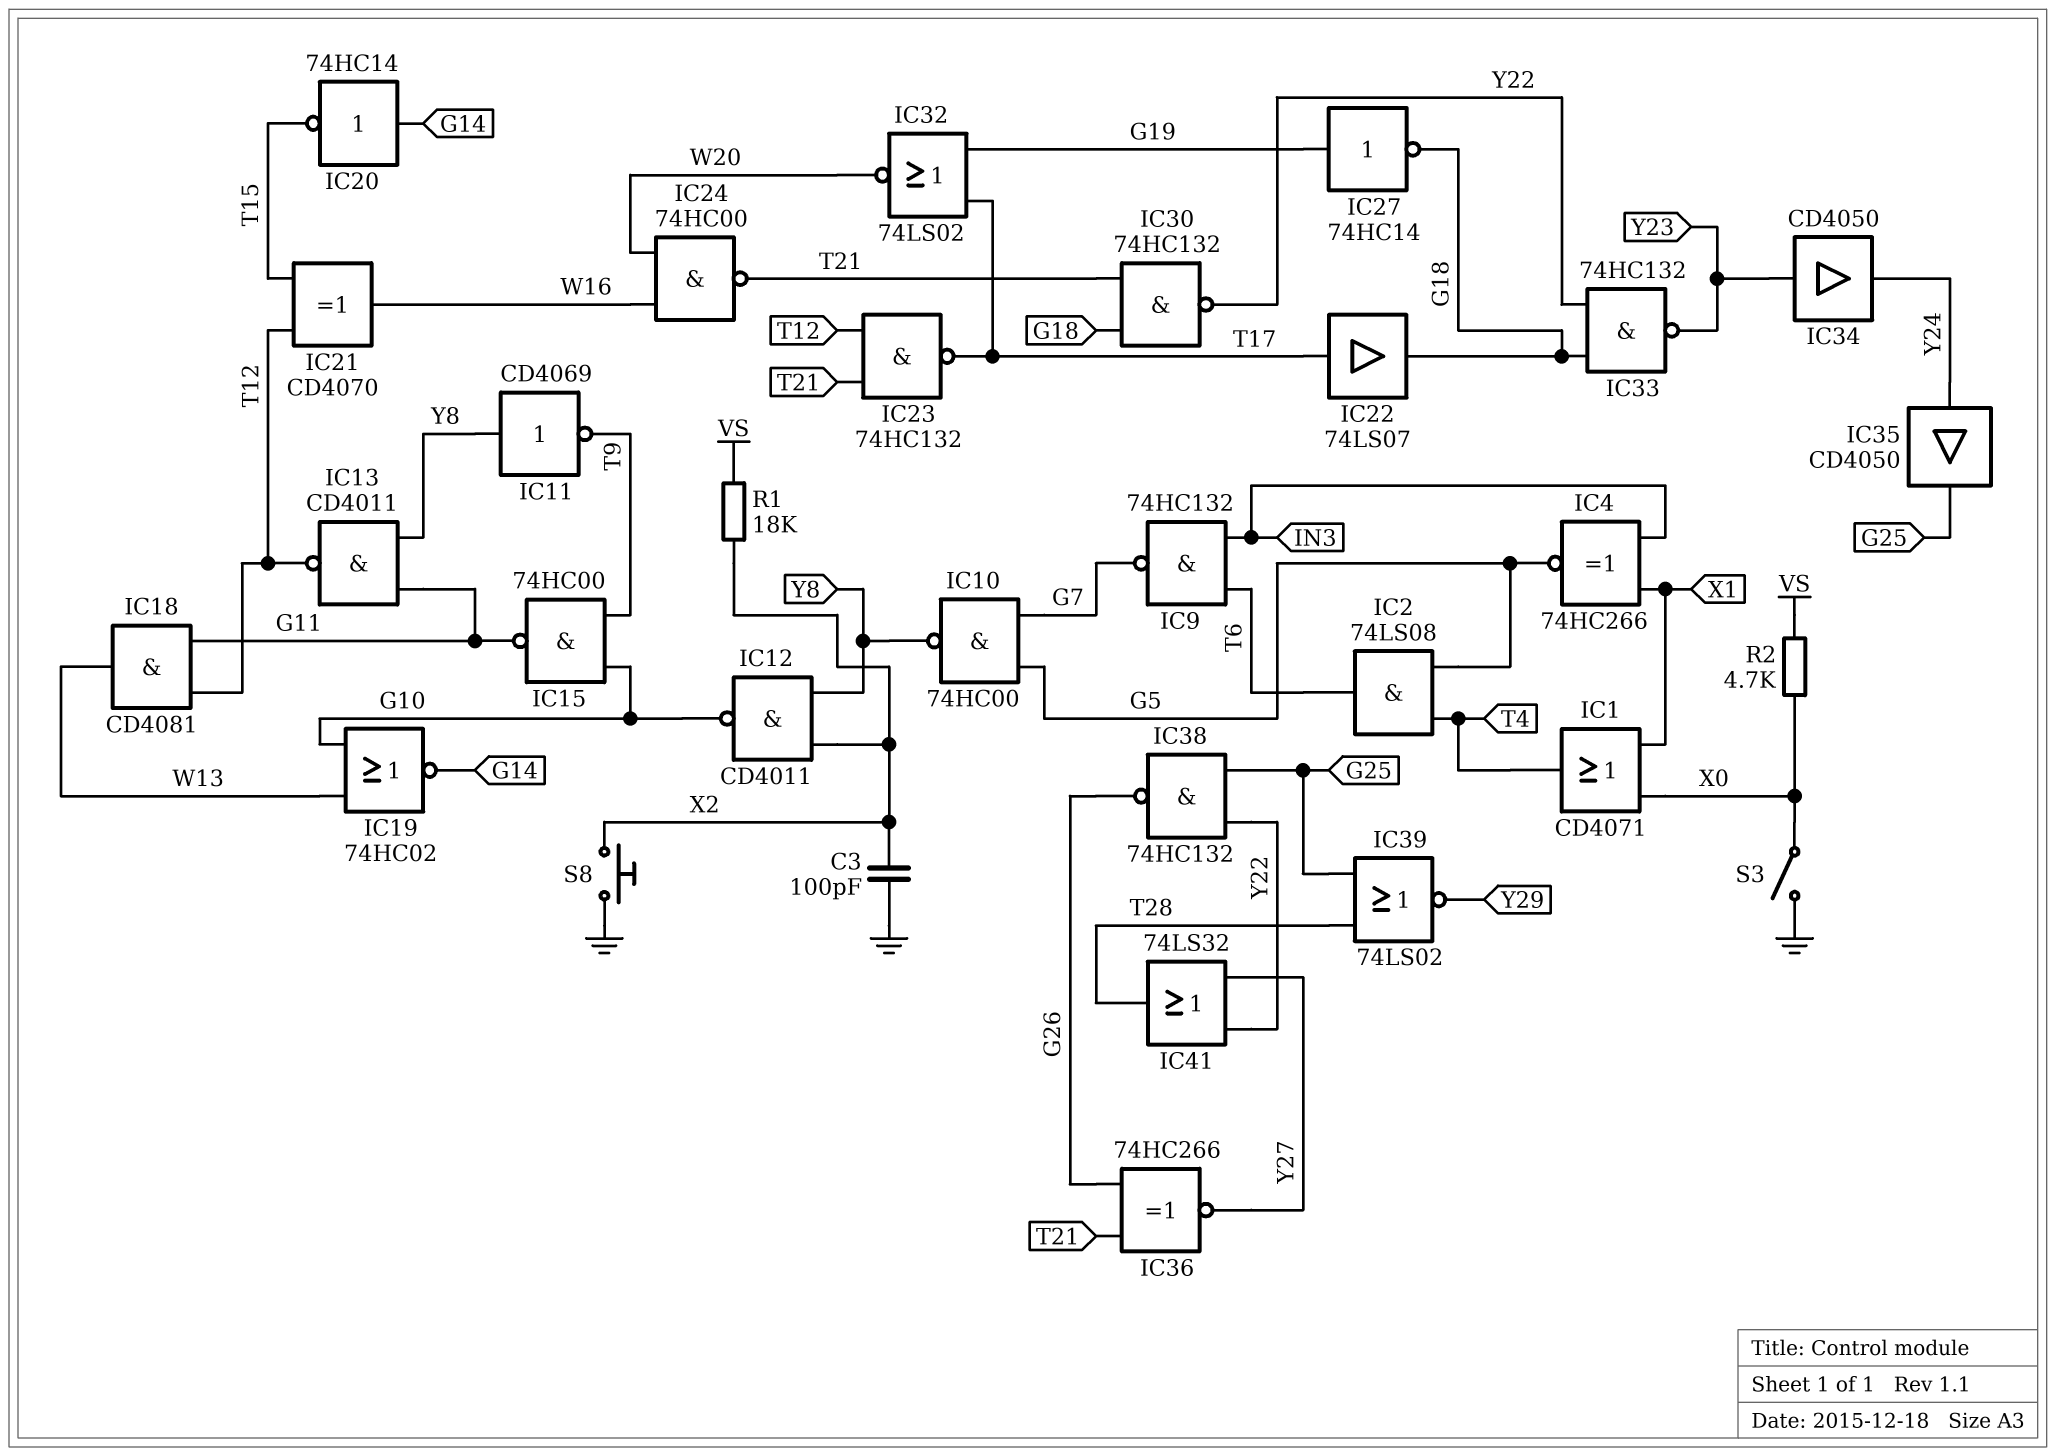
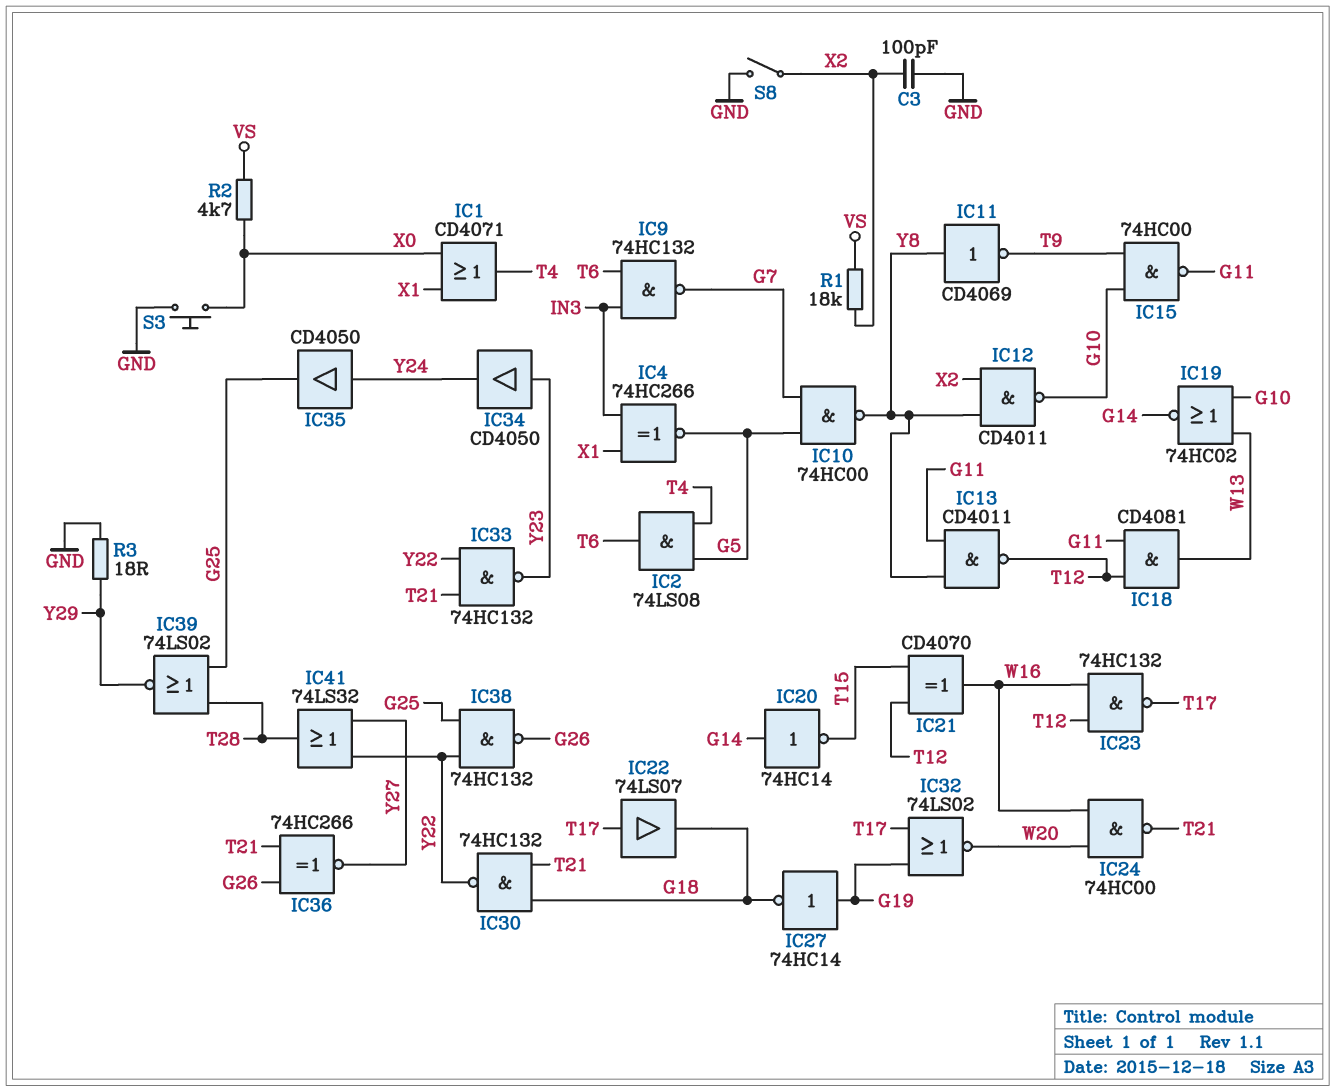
IC23: NAND 74HC132 (in T12, in T21, out T17) -> NAND 74HC132 (in T12, in W16, out T17)
IC33: NAND 74HC132 (in G18, in Y22, out Y23) -> NAND 74HC132 (in T21, in Y22, out Y23)
R3: none -> 18 (GND, Y29)
S3: switch (GND, X0) -> button (GND, X0)
S8: button (GND, X2) -> switch (GND, X2)

